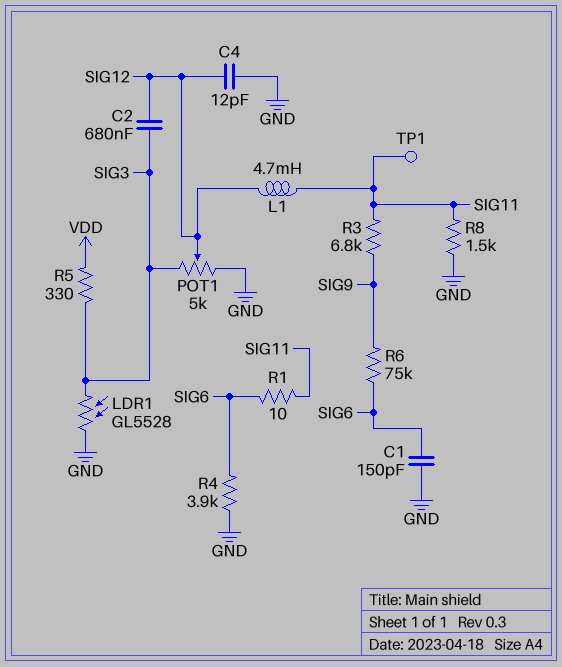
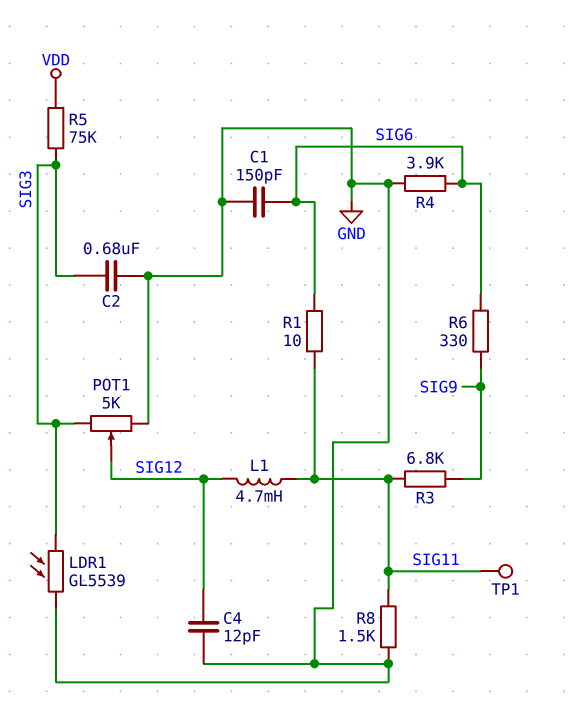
C2: 680nF (SIG3, SIG12) -> 680nF (GND, SIG3)
LDR1: GL5528 (GND, SIG3) -> GL5539 (GND, SIG3)
R5: 330 (SIG3, VDD) -> 75k (SIG3, VDD)
R6: 75k (SIG6, SIG9) -> 330 (SIG6, SIG9)

